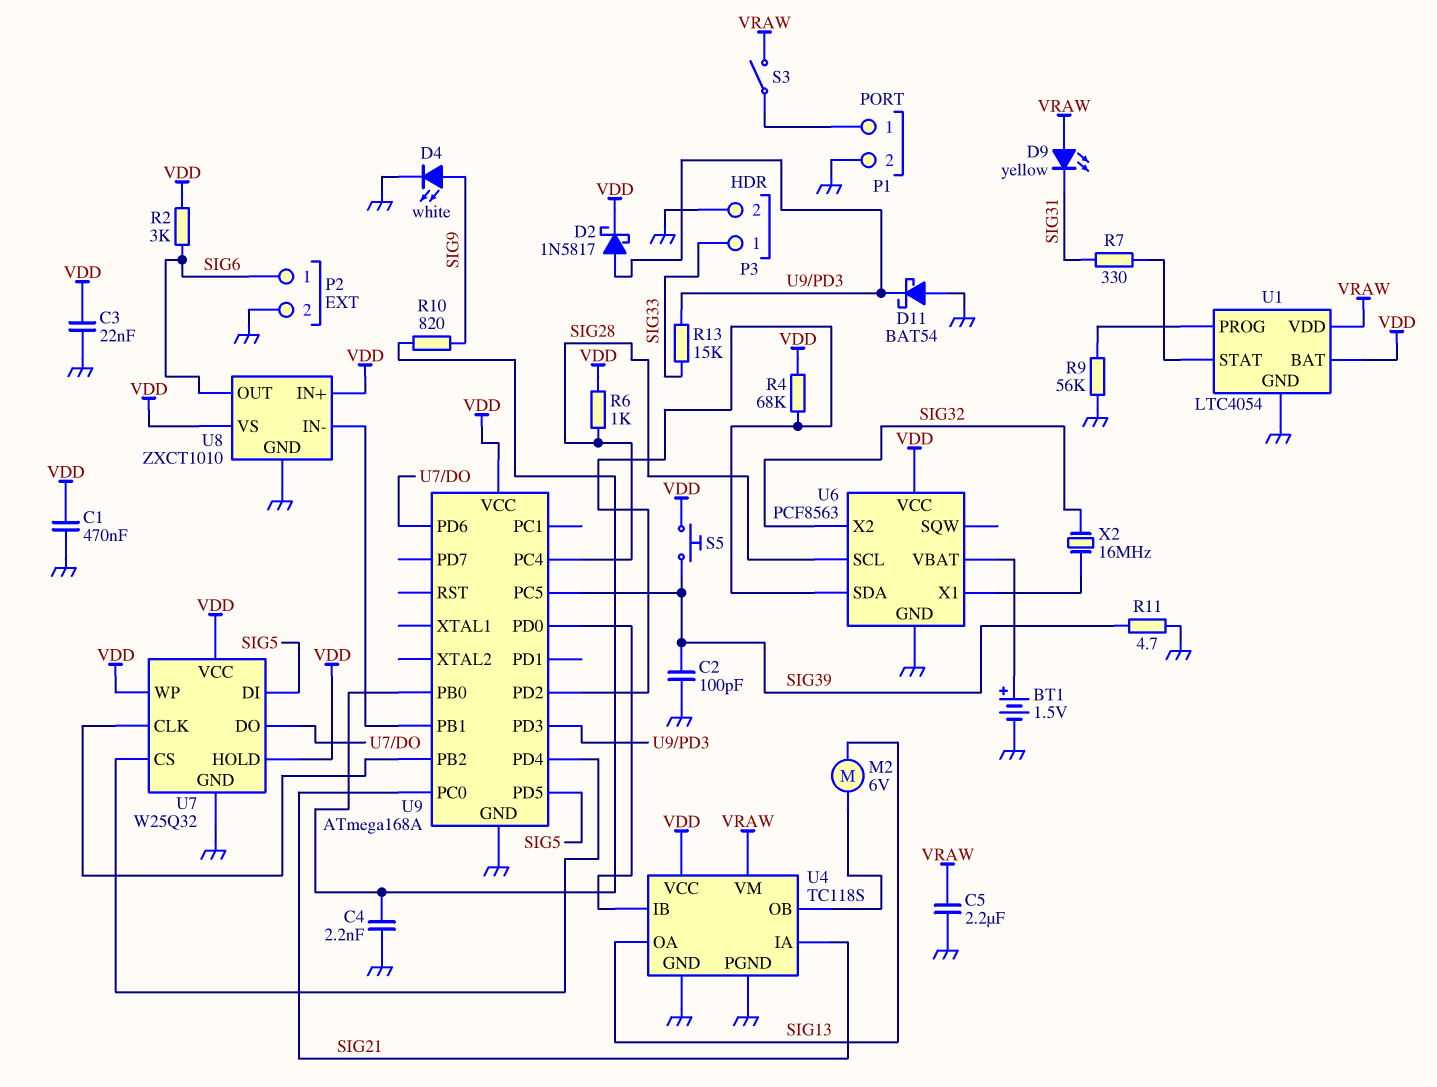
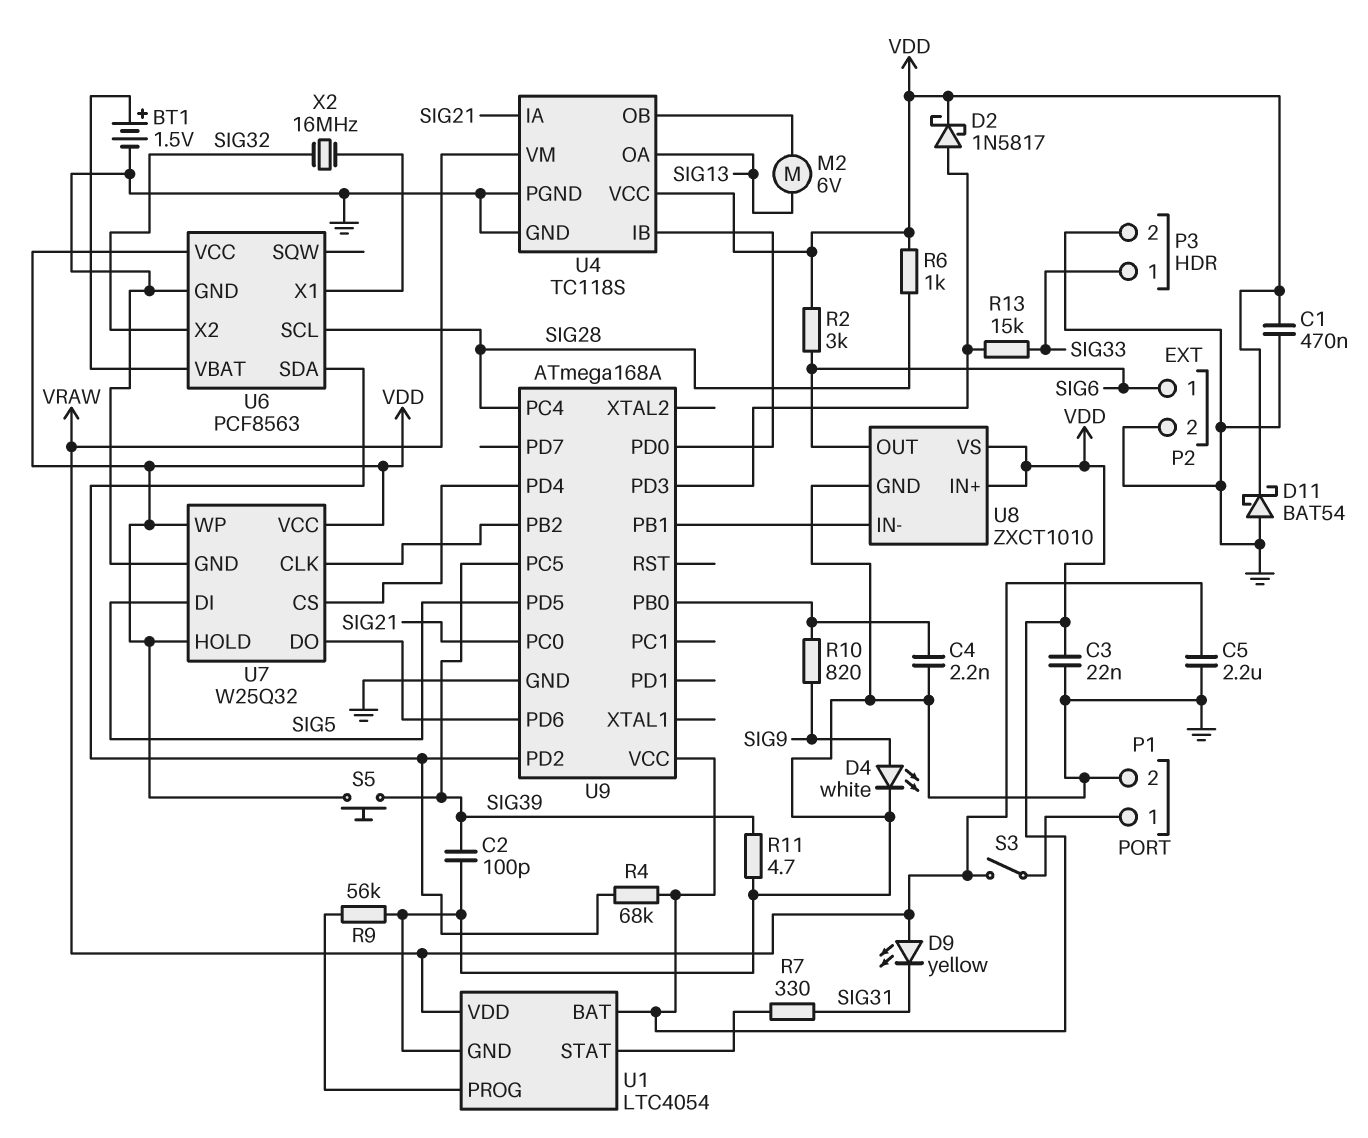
D11: schottky BAT54 (A GND, K U9/PD3) -> schottky BAT54 (A GND, K VDD)

